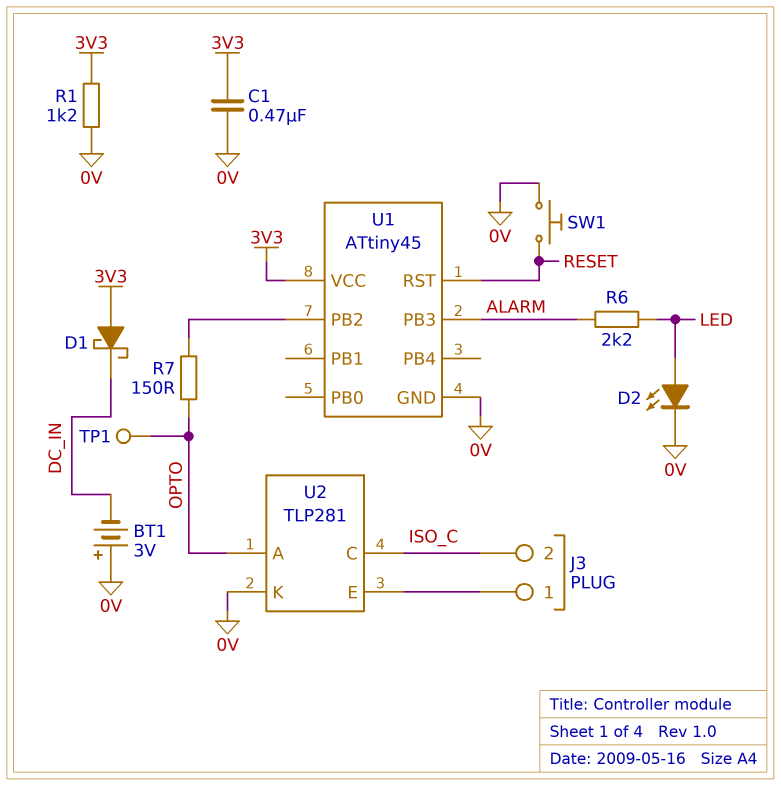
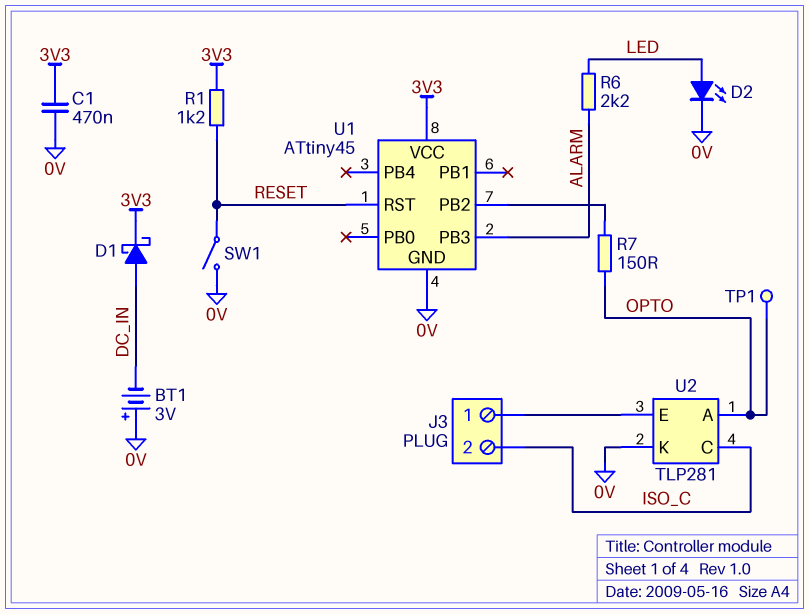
D1: schottky (A 3V3, K DC_IN) -> schottky (A DC_IN, K 3V3)
R1: 1.2k (0V, 3V3) -> 1.2k (3V3, RESET)
SW1: button (0V, RESET) -> switch (0V, RESET)

